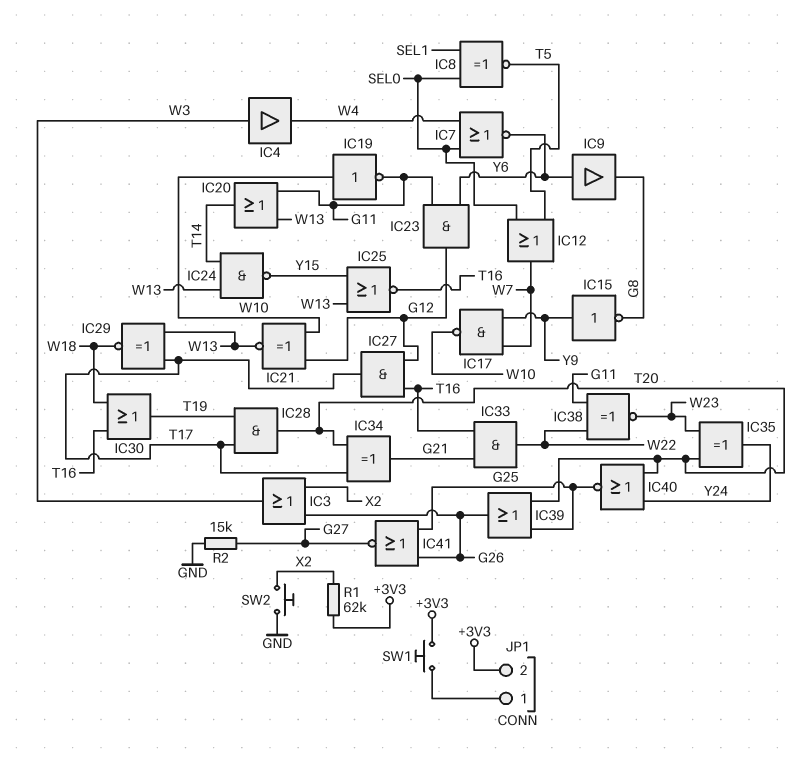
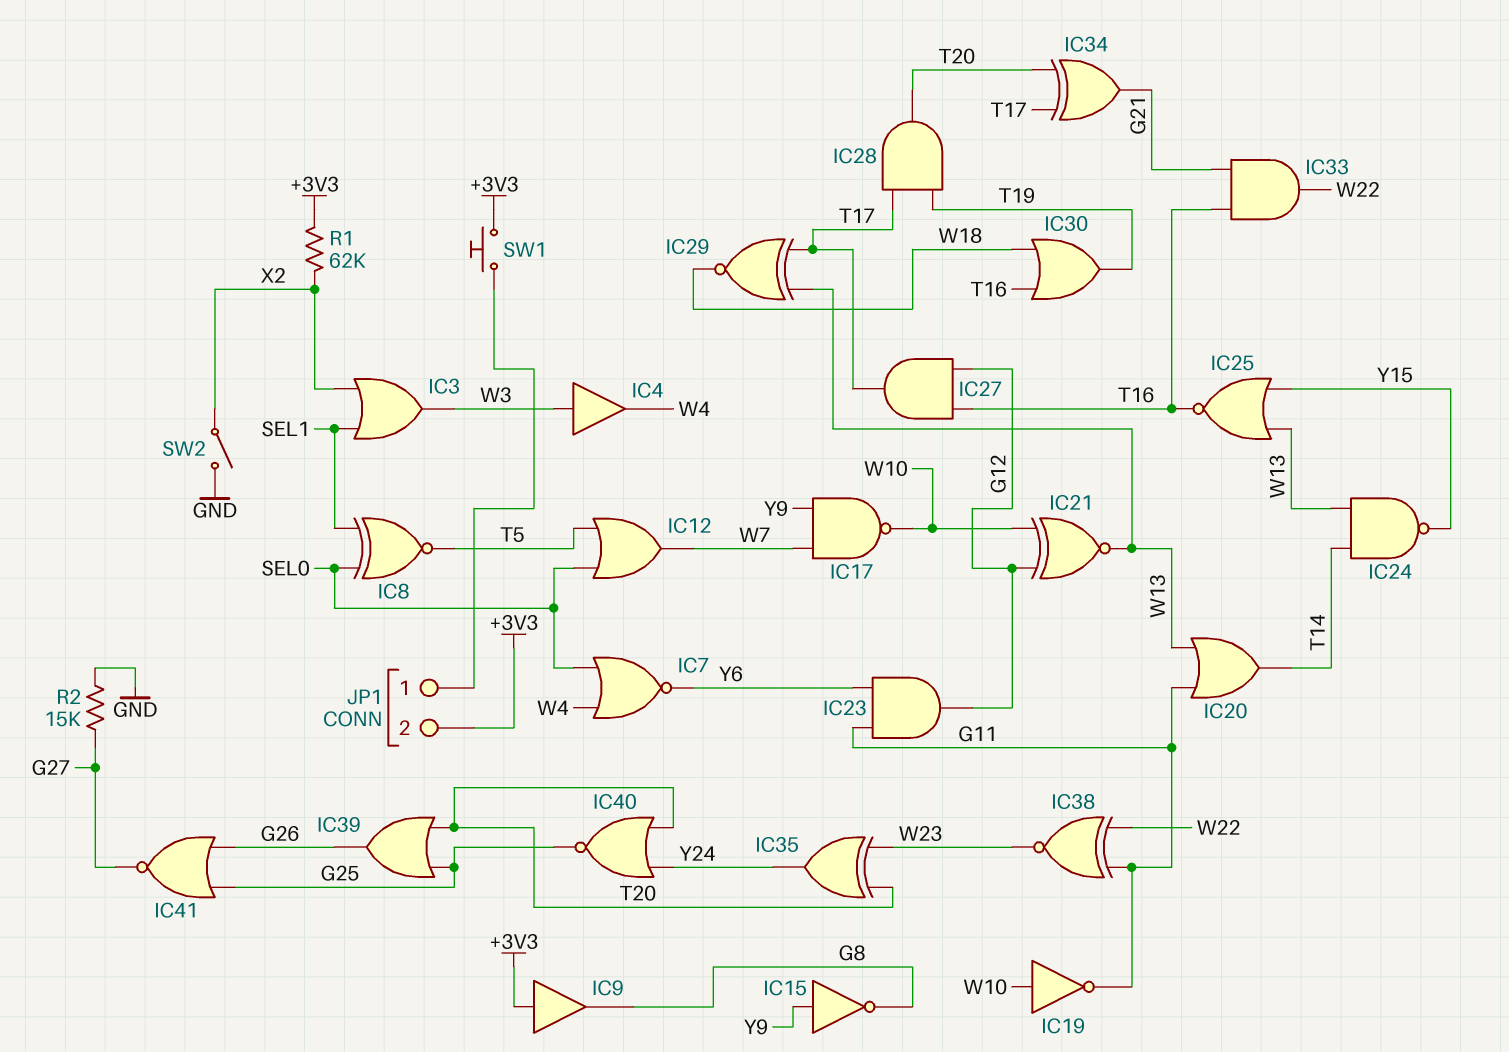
IC3: OR (in G26, in X2, out W3) -> OR (in SEL1, in X2, out W3)
IC9: buffer (in Y6, out G8) -> buffer (in +3V3, out G8)
SW2: button (GND, X2) -> switch (GND, X2)

